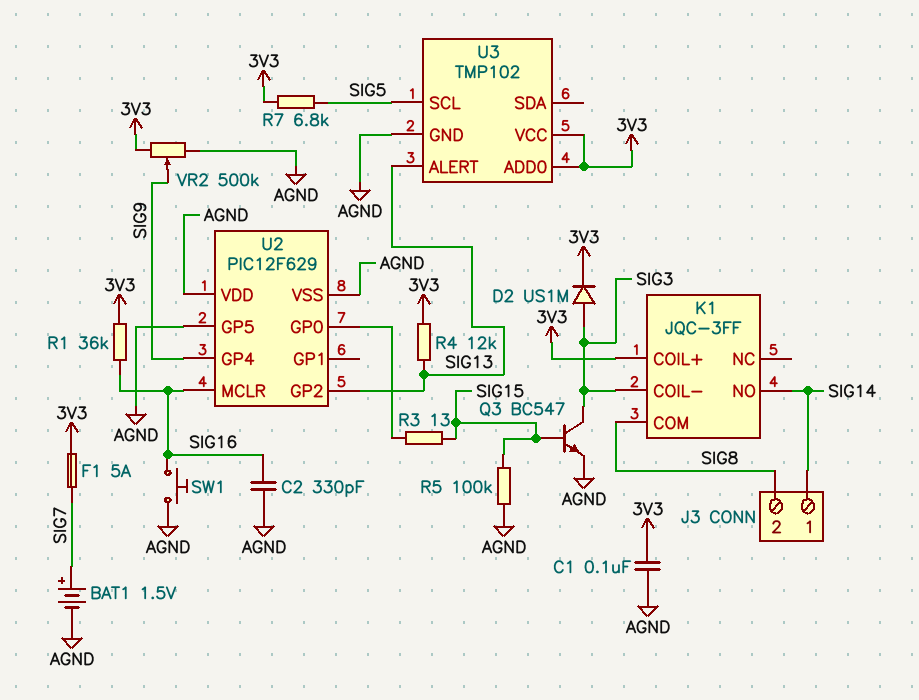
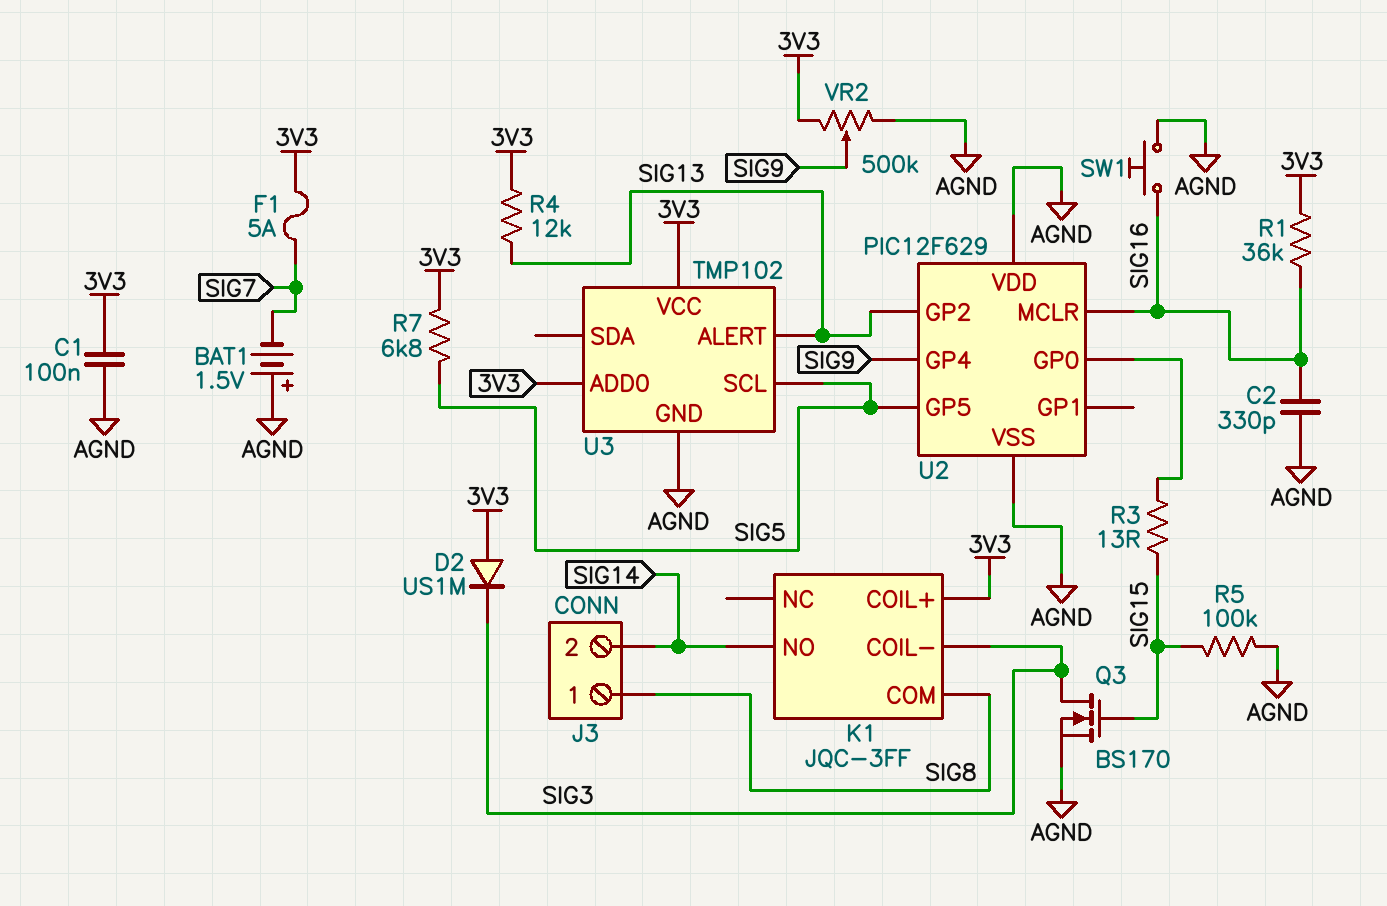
BAT1: 1.5V (plus SIG7, minus AGND) -> 1.5V (plus AGND, minus SIG7)
D2: diode US1M (A SIG3, K 3V3) -> diode US1M (A 3V3, K SIG3)
J3 pin 1: SIG14 -> SIG8
J3 pin 2: SIG8 -> SIG14
Q3: NPN BC547 (B SIG15, C SIG3, E AGND) -> NMOS BS170 (G SIG15, D SIG3, S AGND)
U2 pin GP5: AGND -> SIG5

